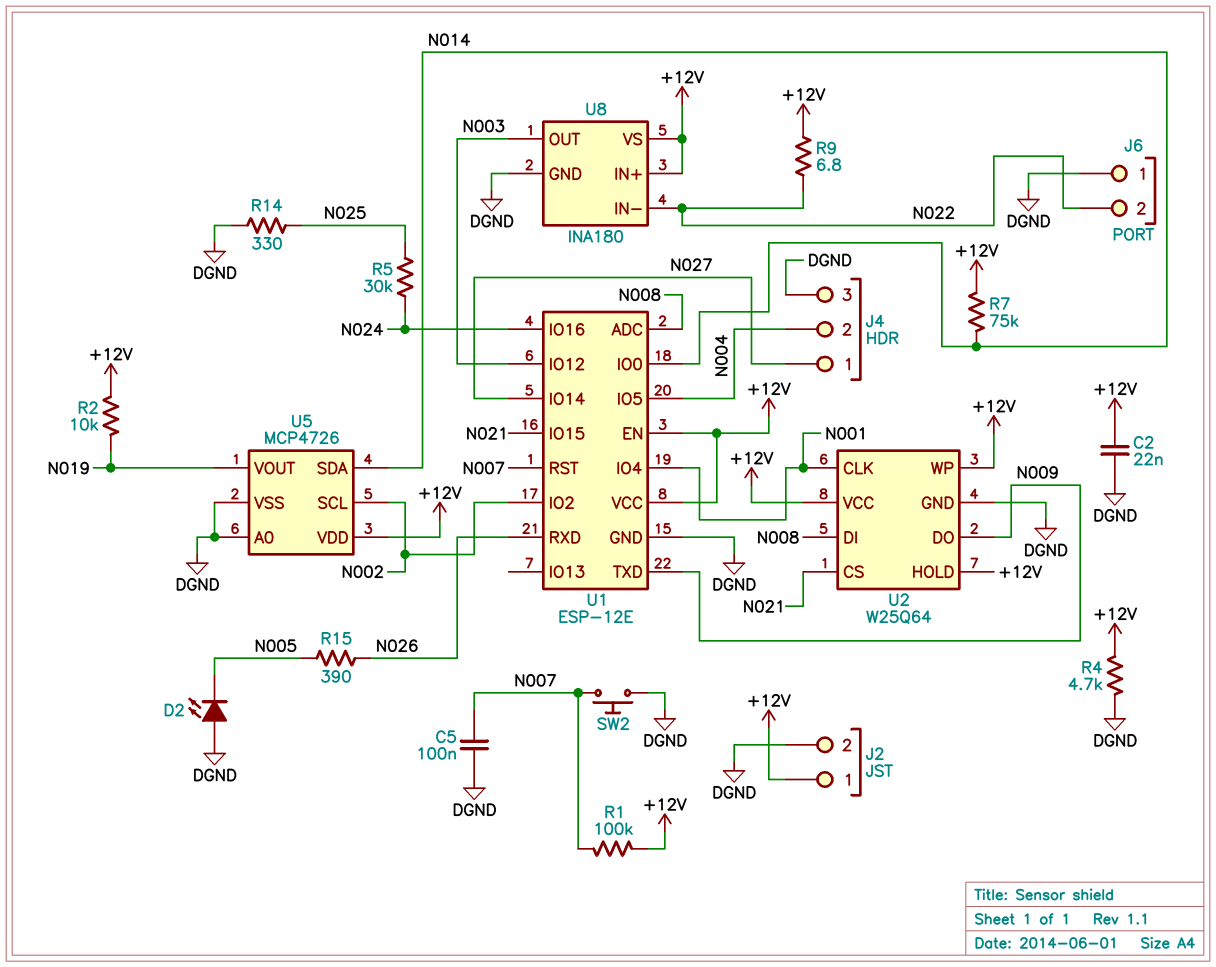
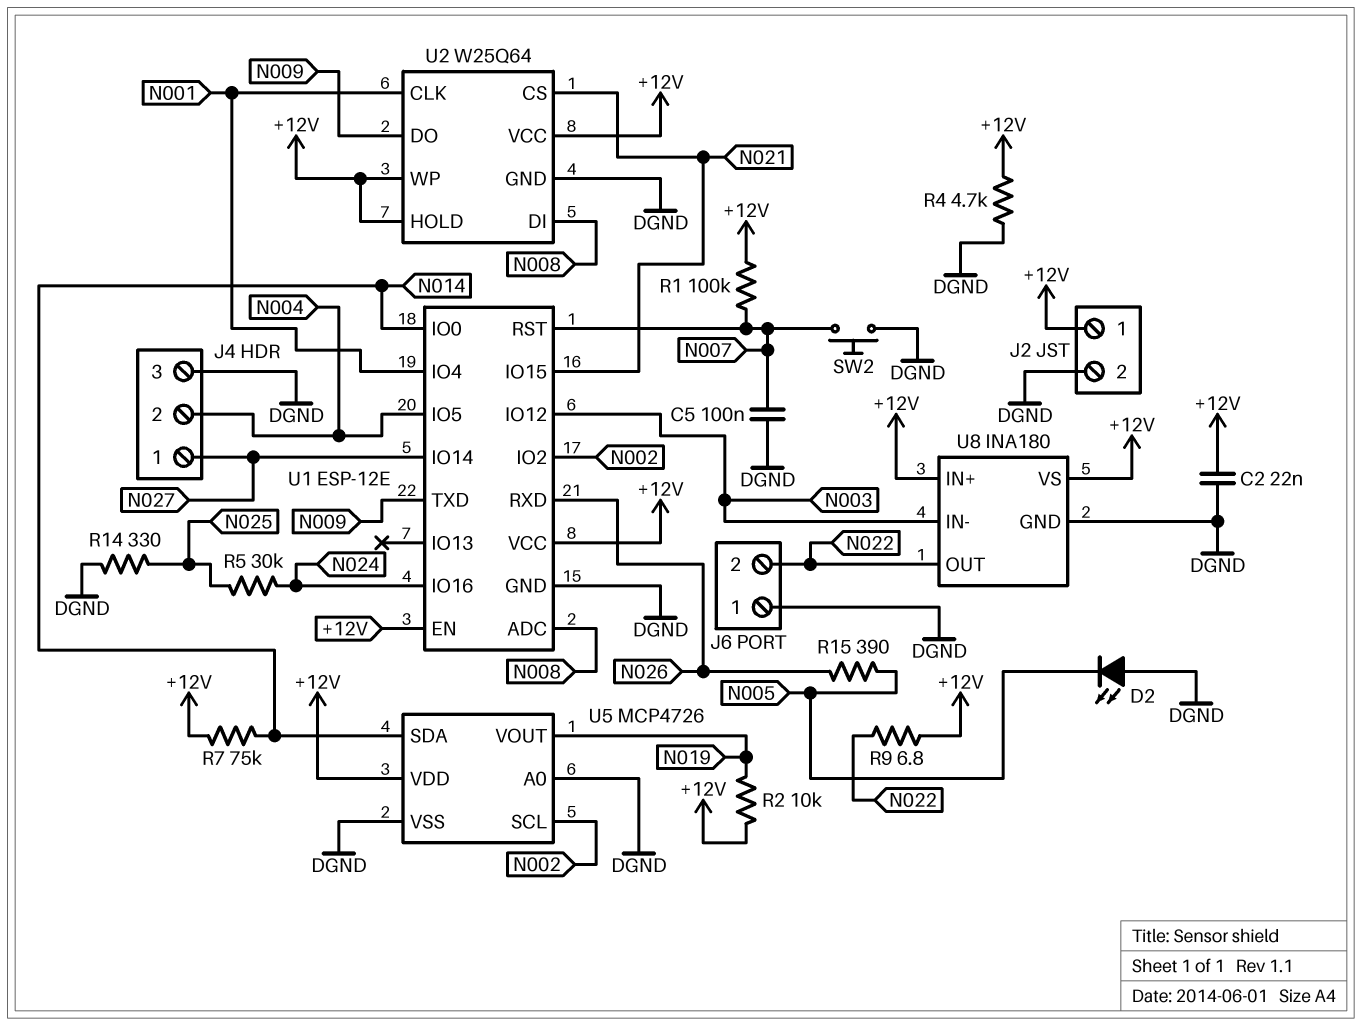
U8 pin IN-: N022 -> N003
U8 pin OUT: N003 -> N022

